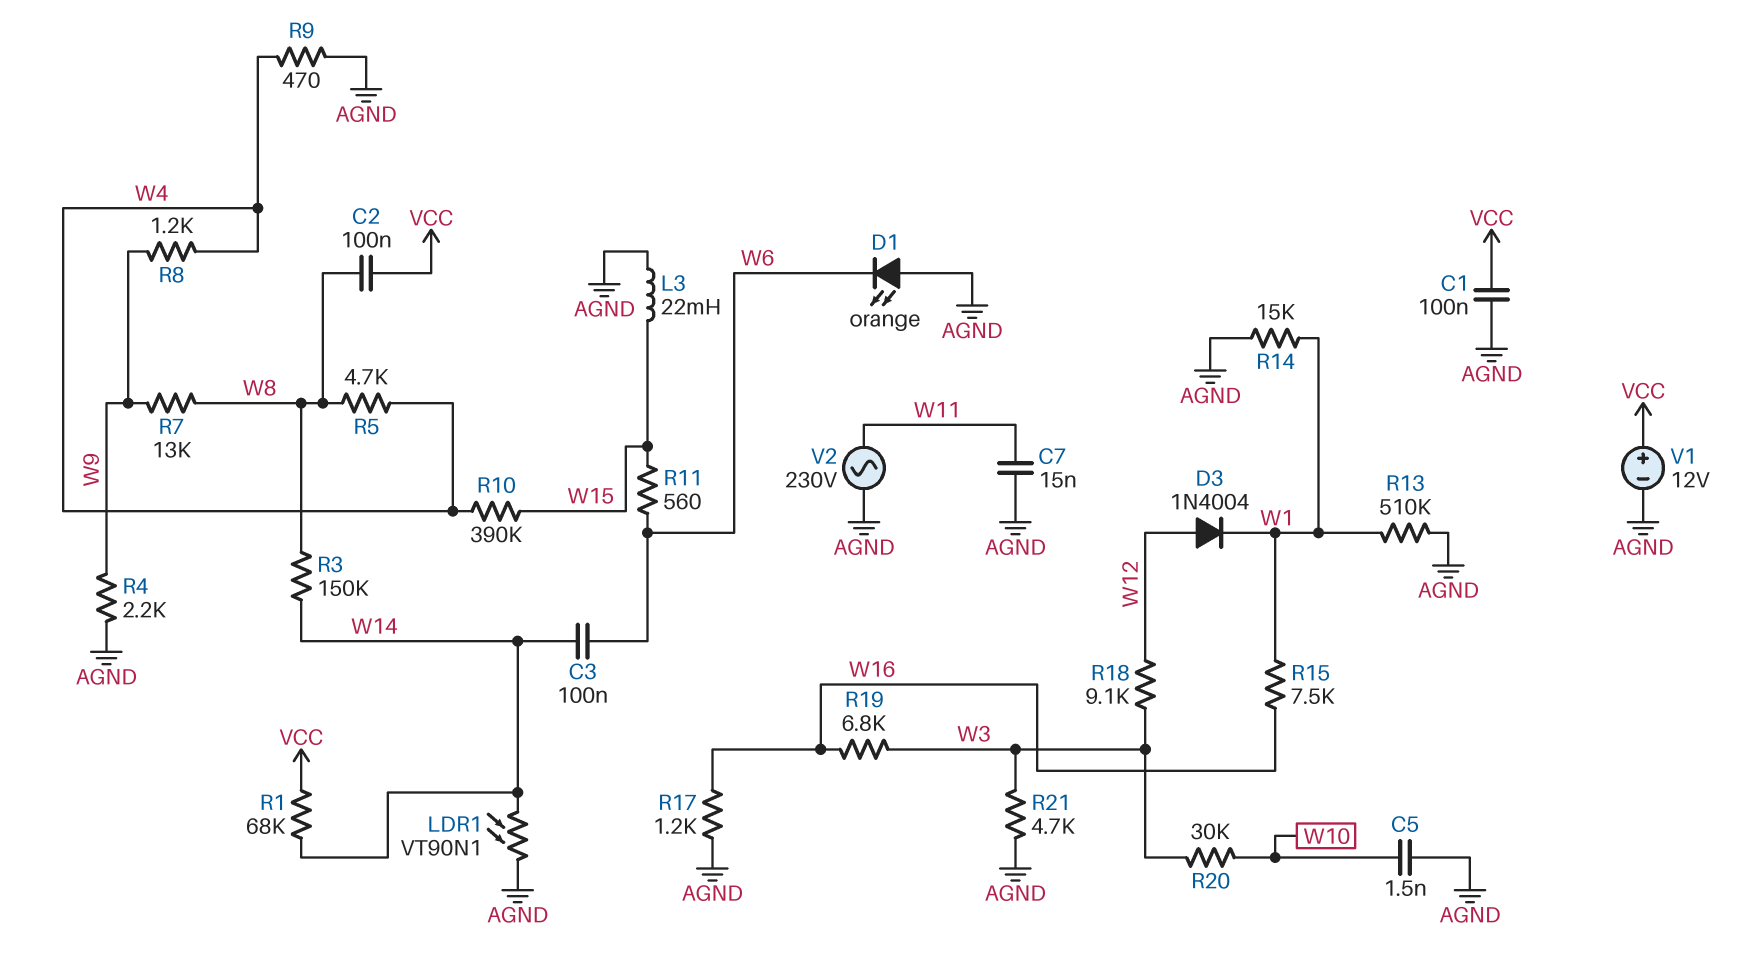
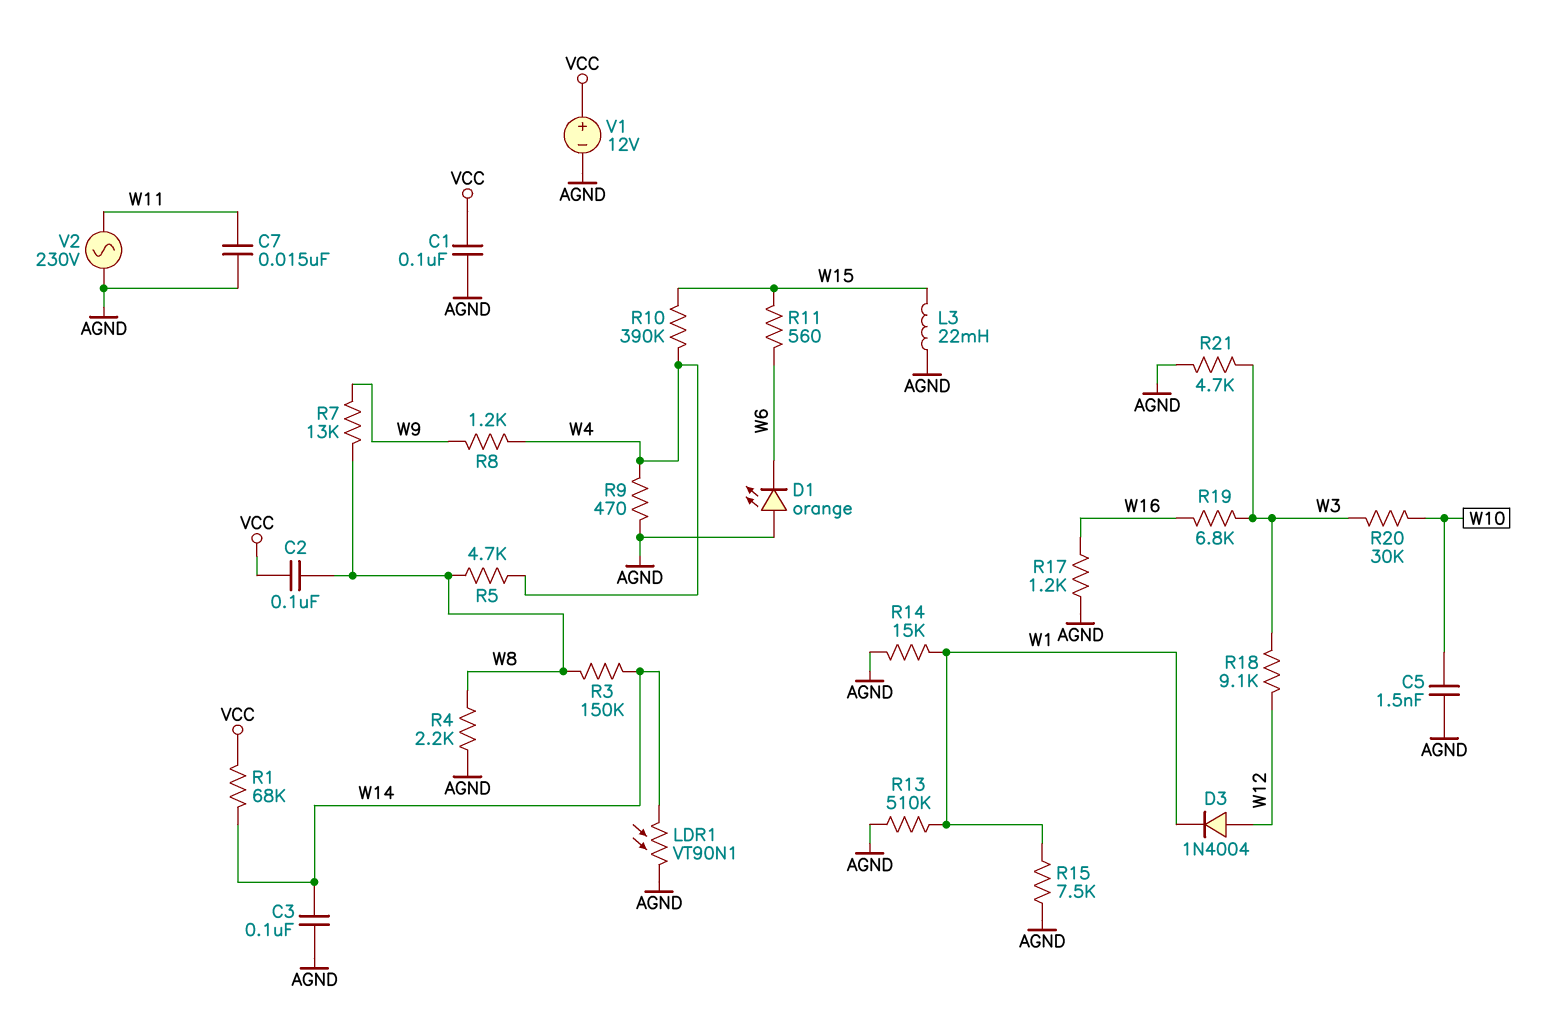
C3: 100nF (W6, W14) -> 100nF (AGND, W14)
R4: 2.2k (AGND, W9) -> 2.2k (AGND, W8)
R15: 7.5k (W1, W16) -> 7.5k (AGND, W1)

